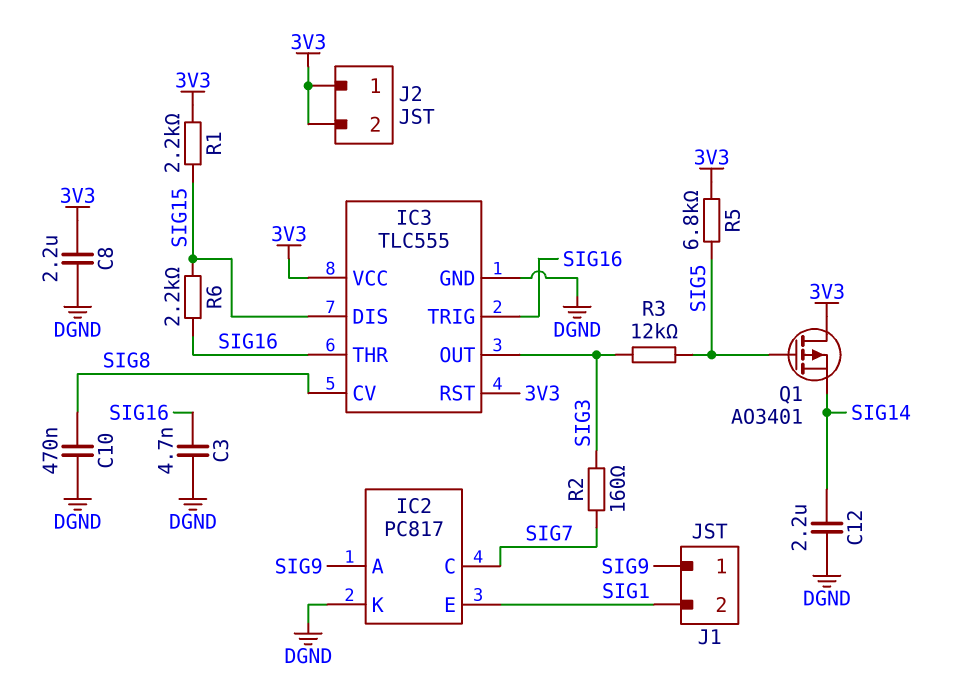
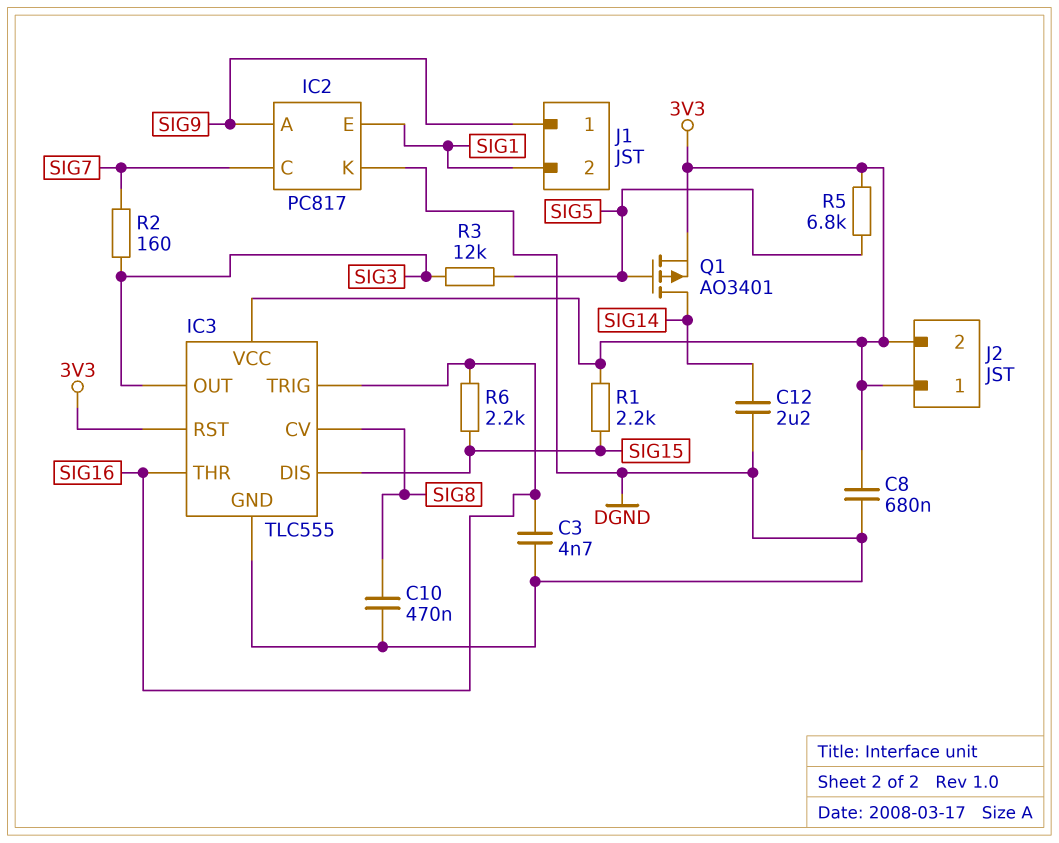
C8: 2.2uF (3V3, DGND) -> 680nF (3V3, DGND)
Q1: PMOS AO3401 (G SIG5, D 3V3, S SIG14) -> PMOS AO3401 (G SIG5, D SIG14, S 3V3)

